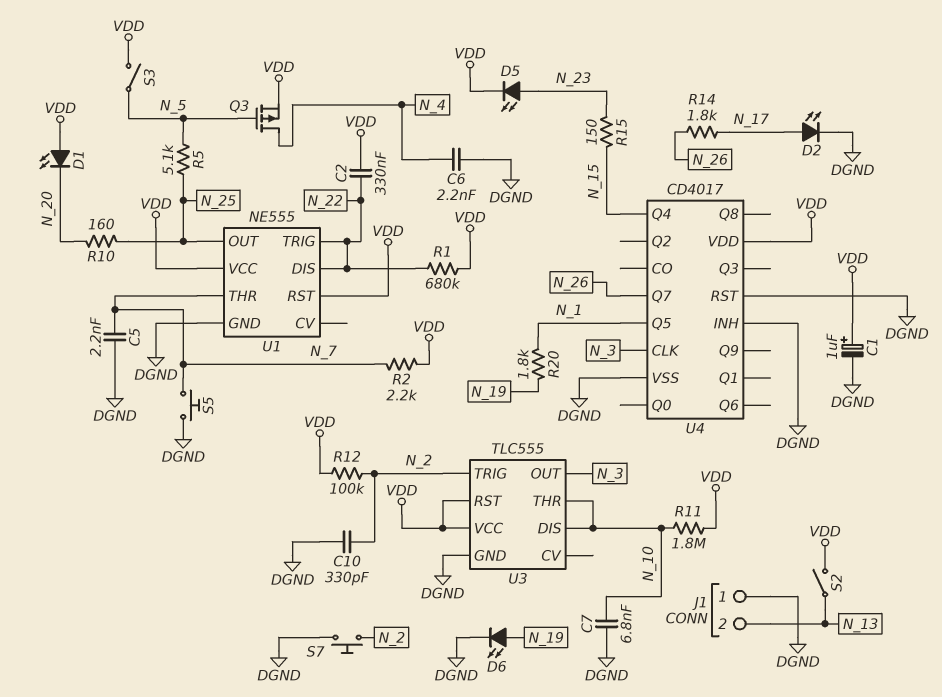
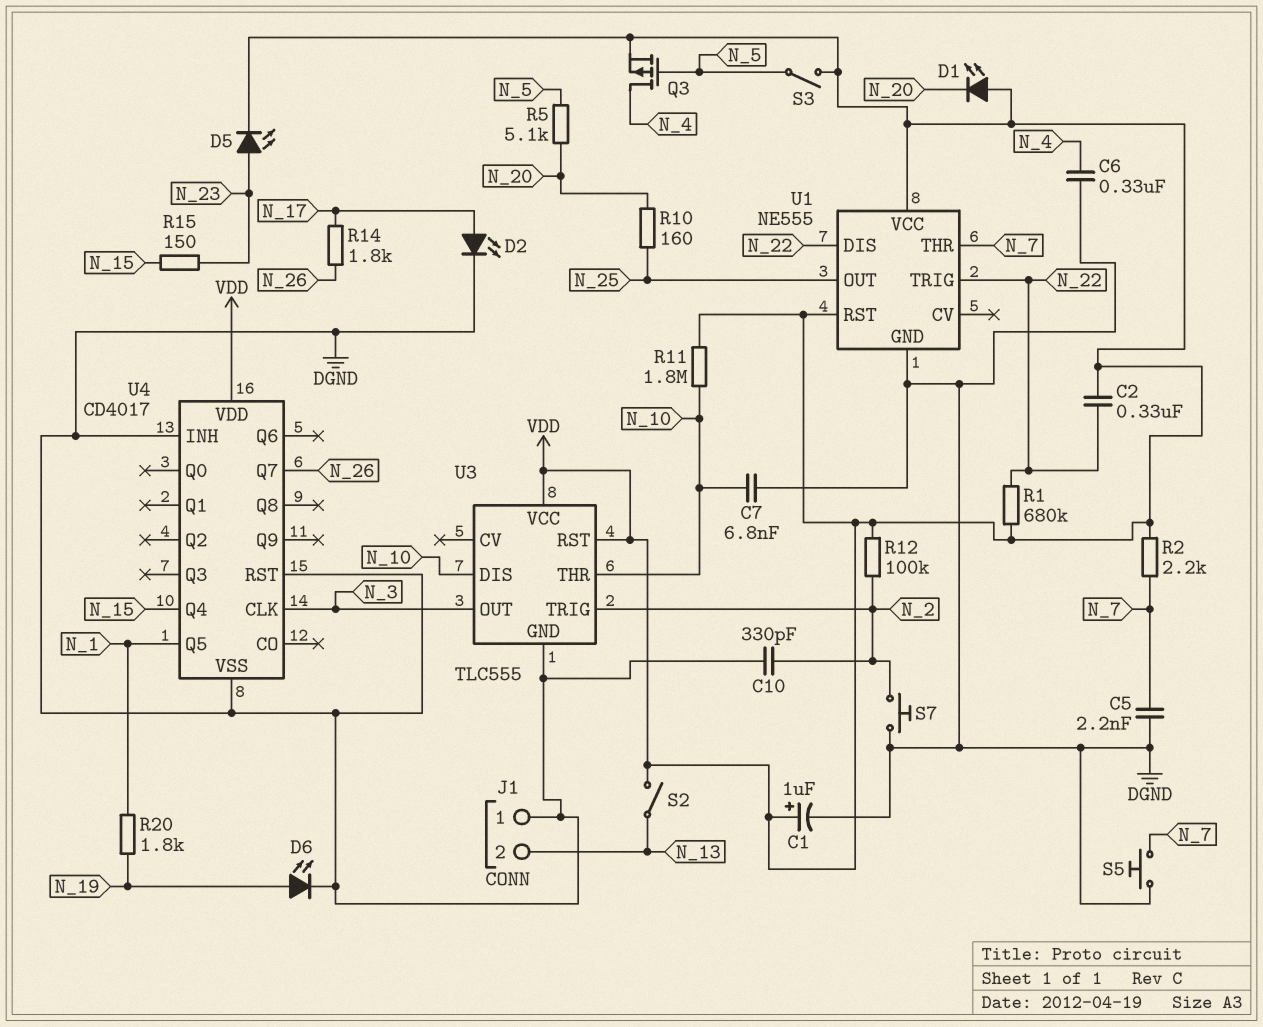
C6: 2.2nF (DGND, N_4) -> 330nF (DGND, N_4)
R5: 5.1k (N_5, N_25) -> 5.1k (N_5, N_20)

